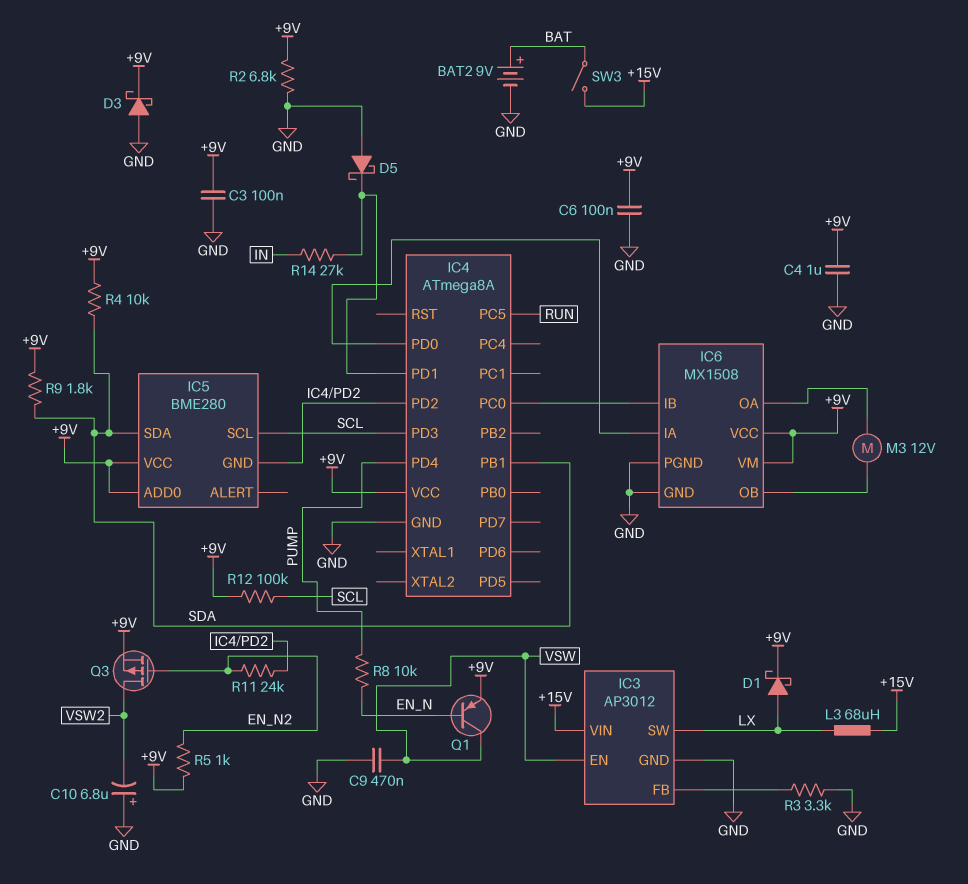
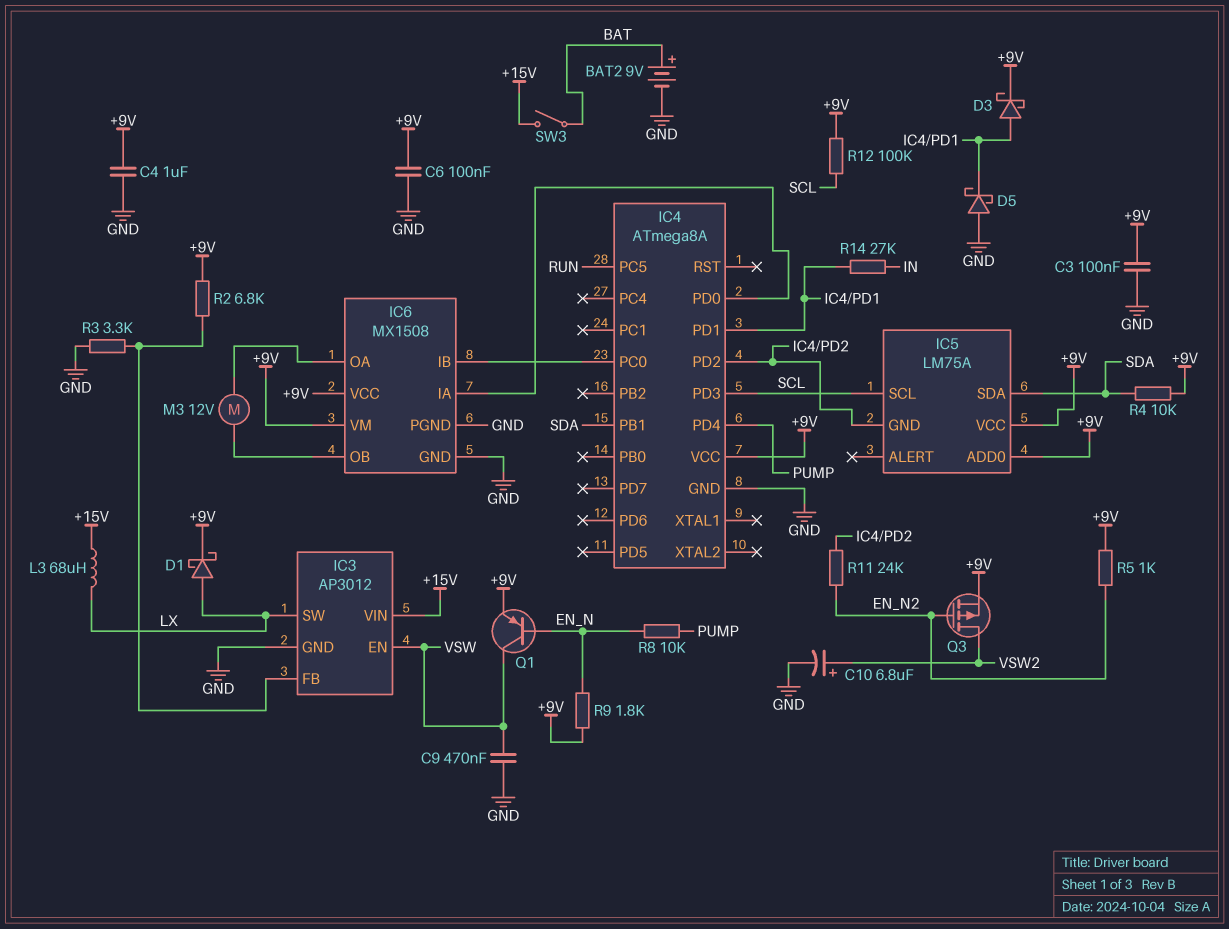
C10: 6.8uF (plus GND, minus VSW2) -> 6.8uF (plus VSW2, minus GND)
D3: schottky (A GND, K +9V) -> schottky (A IC4/PD1, K +9V)
IC5: BME280 -> LM75A
R2: 6.8k (+9V, GND) -> 6.8k (+9V, IC3/FB)
R9: 1.8k (+9V, SDA) -> 1.8k (+9V, EN_N)

